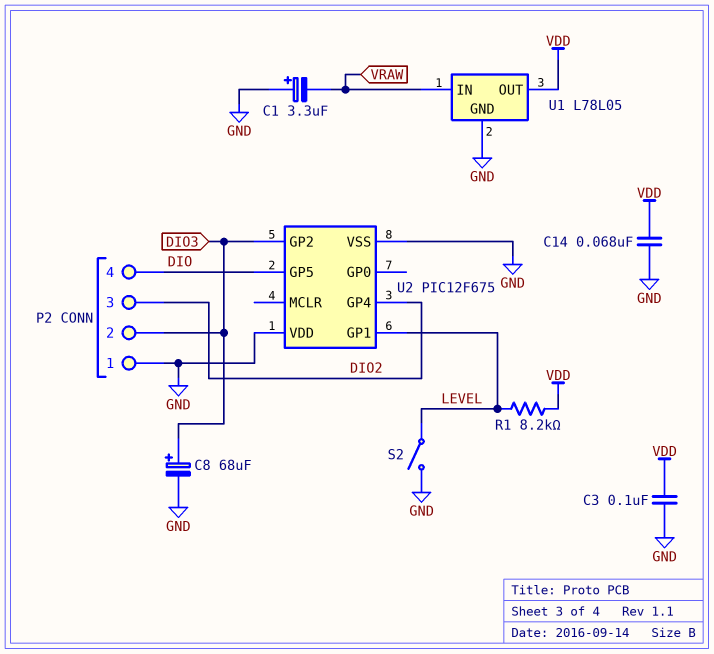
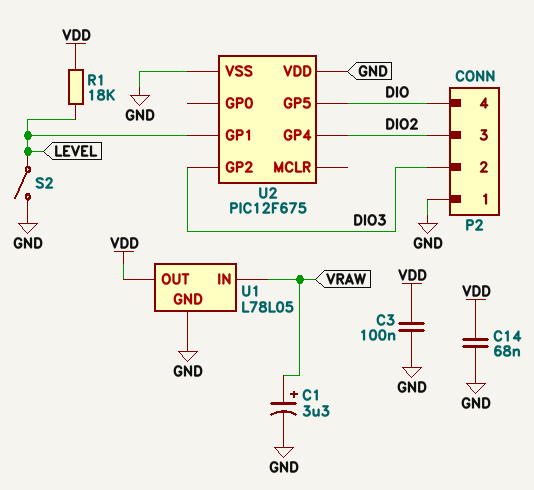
C1: 3.3uF (plus GND, minus VRAW) -> 3.3uF (plus VRAW, minus GND)
C8: 68uF (plus DIO3, minus GND) -> none
R1: 8.2k (LEVEL, VDD) -> 18k (LEVEL, VDD)

